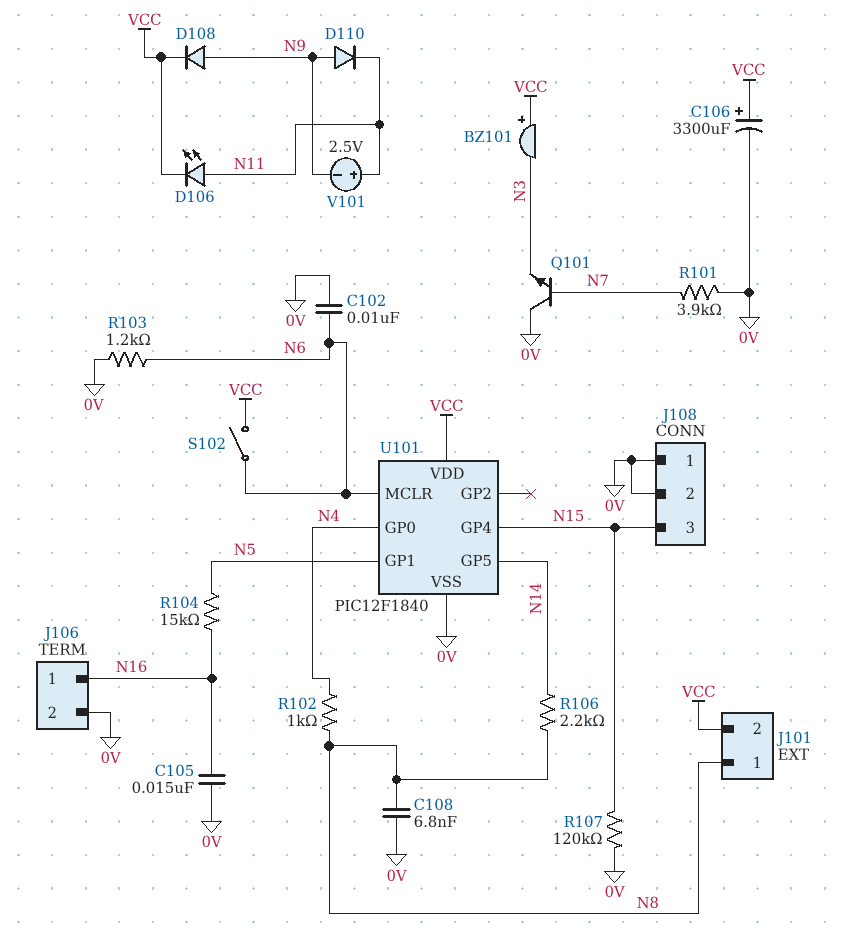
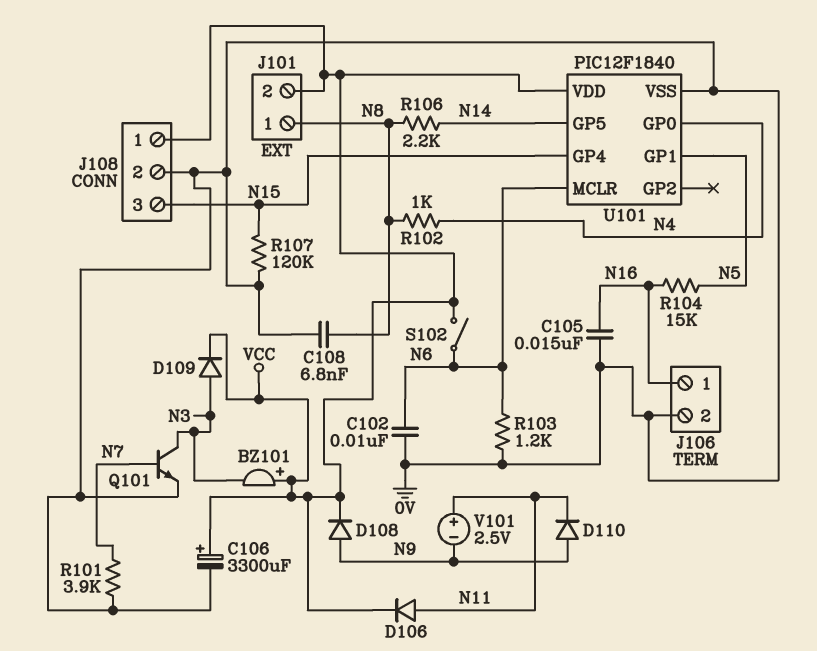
D106: LED (A N11, K VCC) -> diode (A N11, K VCC)
D109: none -> diode (A N3, K VCC)
J108 pin 1: 0V -> VCC
Q101: NPN (B N7, C 0V, E N3) -> NPN (B N7, C N3, E 0V)

